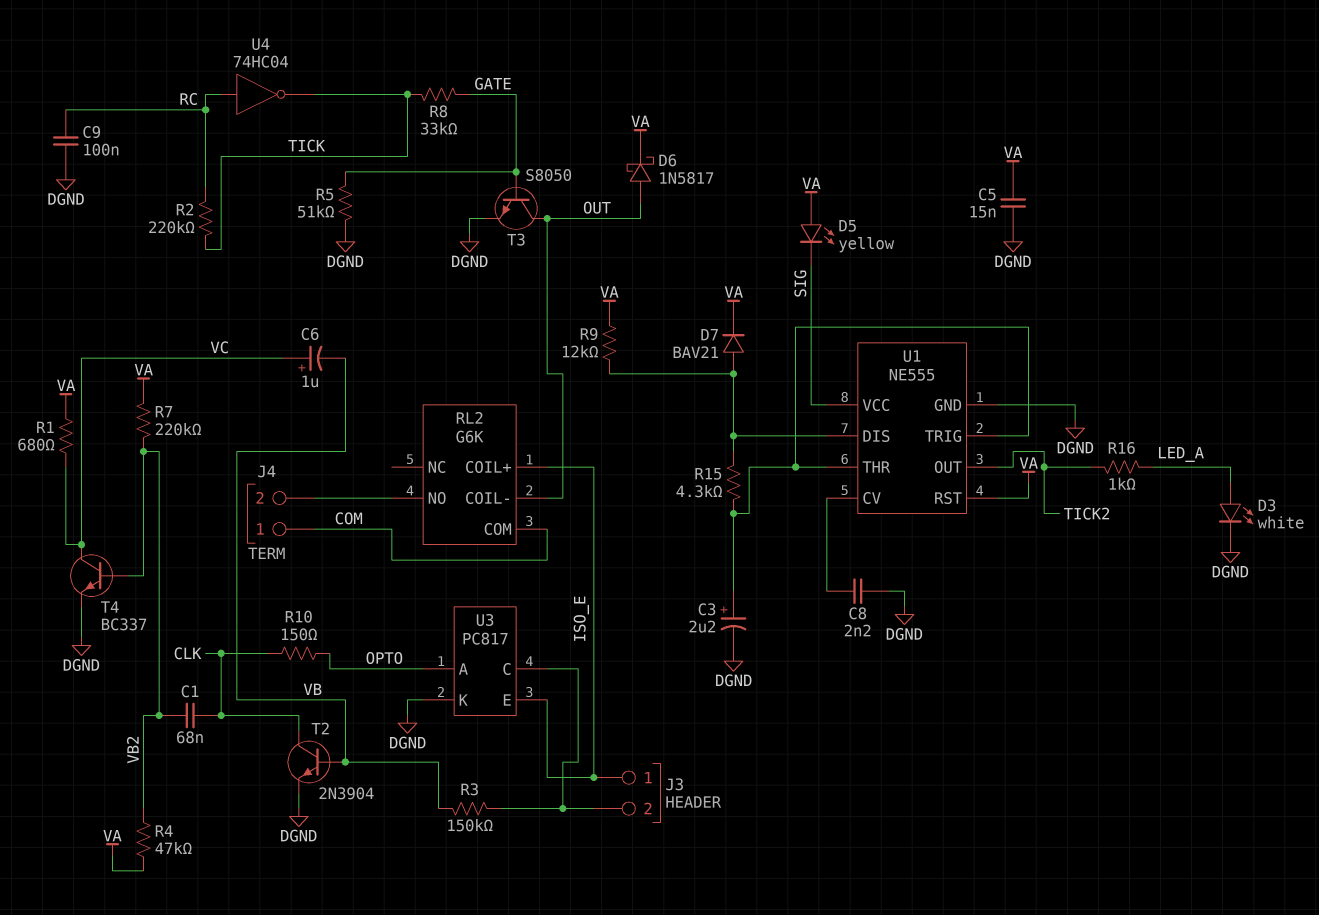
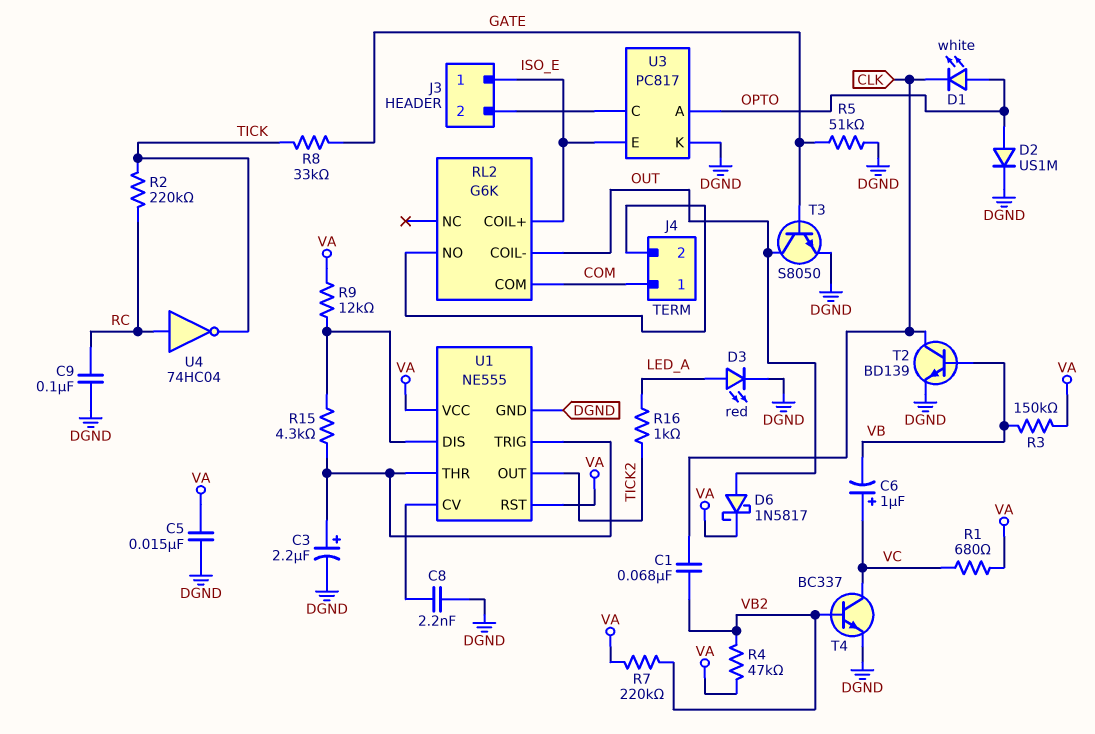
D1: none -> LED white (A OPTO, K CLK)
D2: none -> diode US1M (A OPTO, K DGND)
D3: LED white (A LED_A, K DGND) -> LED red (A LED_A, K DGND)
D5: LED yellow (A VA, K SIG) -> none
D7: diode BAV21 (A U1/DIS, K VA) -> none
R3: 150k (J3/2, VB) -> 150k (VA, VB)
R10: 150 (CLK, OPTO) -> none
T2: NPN 2N3904 (B VB, C CLK, E DGND) -> NPN BD139 (B VB, C CLK, E DGND)
U1 pin VCC: SIG -> VA

